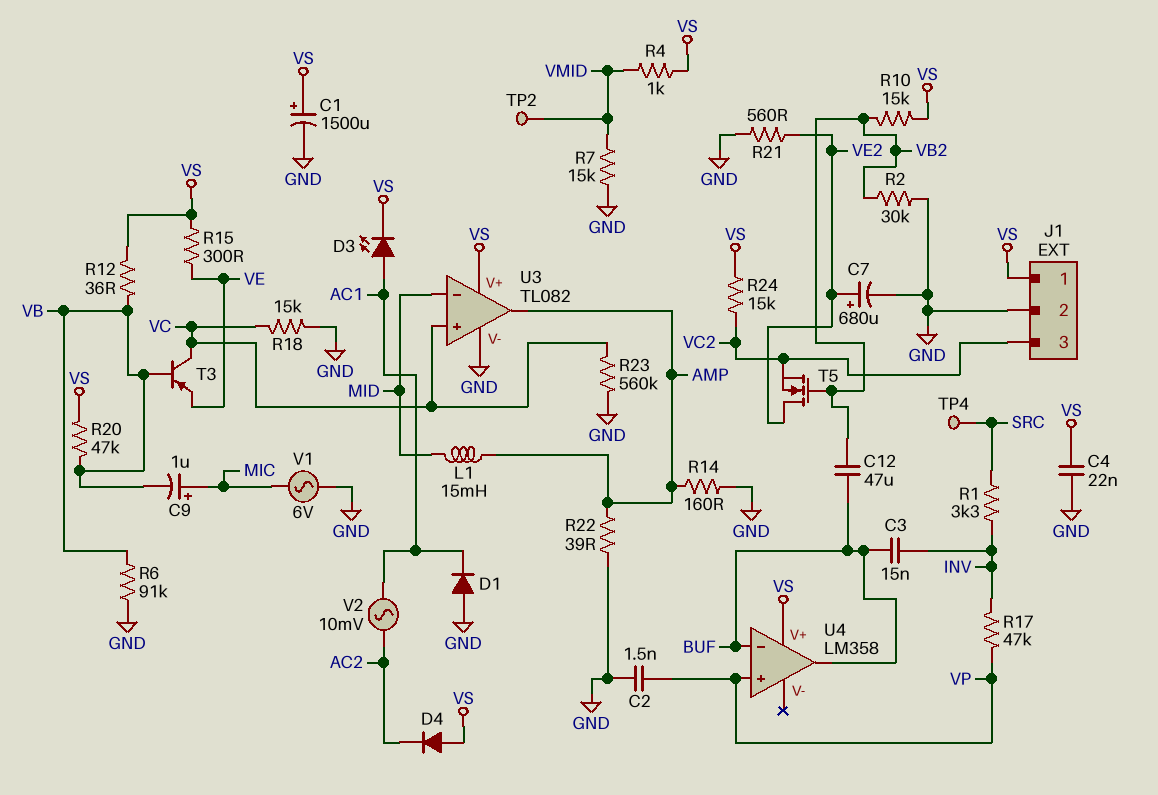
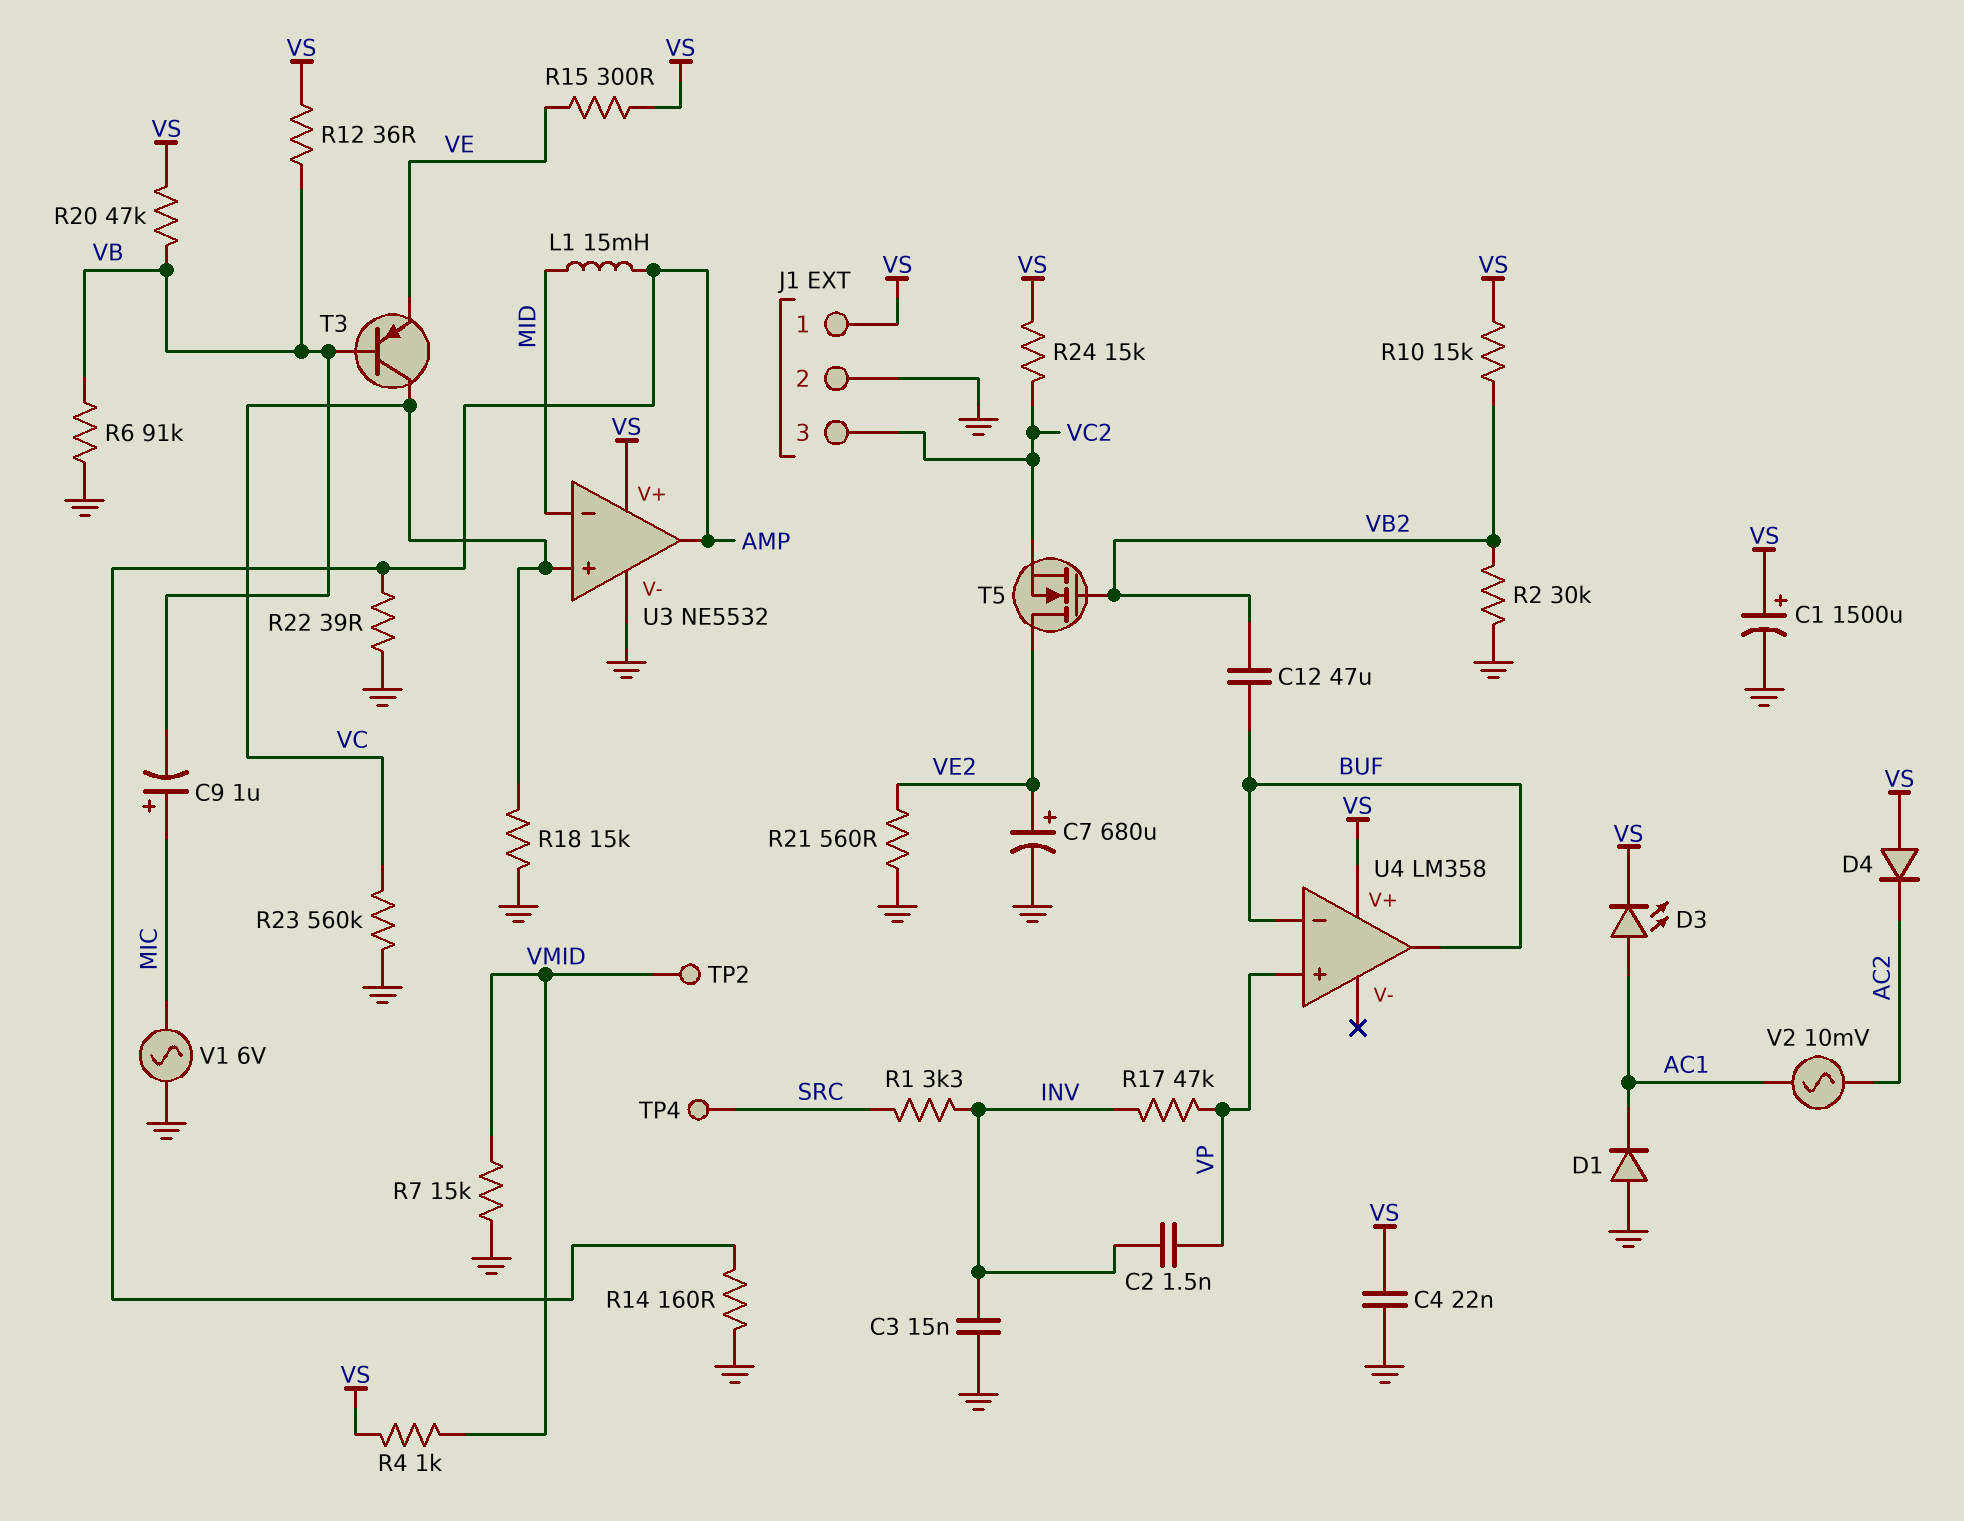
C2: 1.5nF (GND, VP) -> 1.5nF (INV, VP)
C3: 15nF (BUF, INV) -> 15nF (GND, INV)
U3: TL082 -> NE5532

